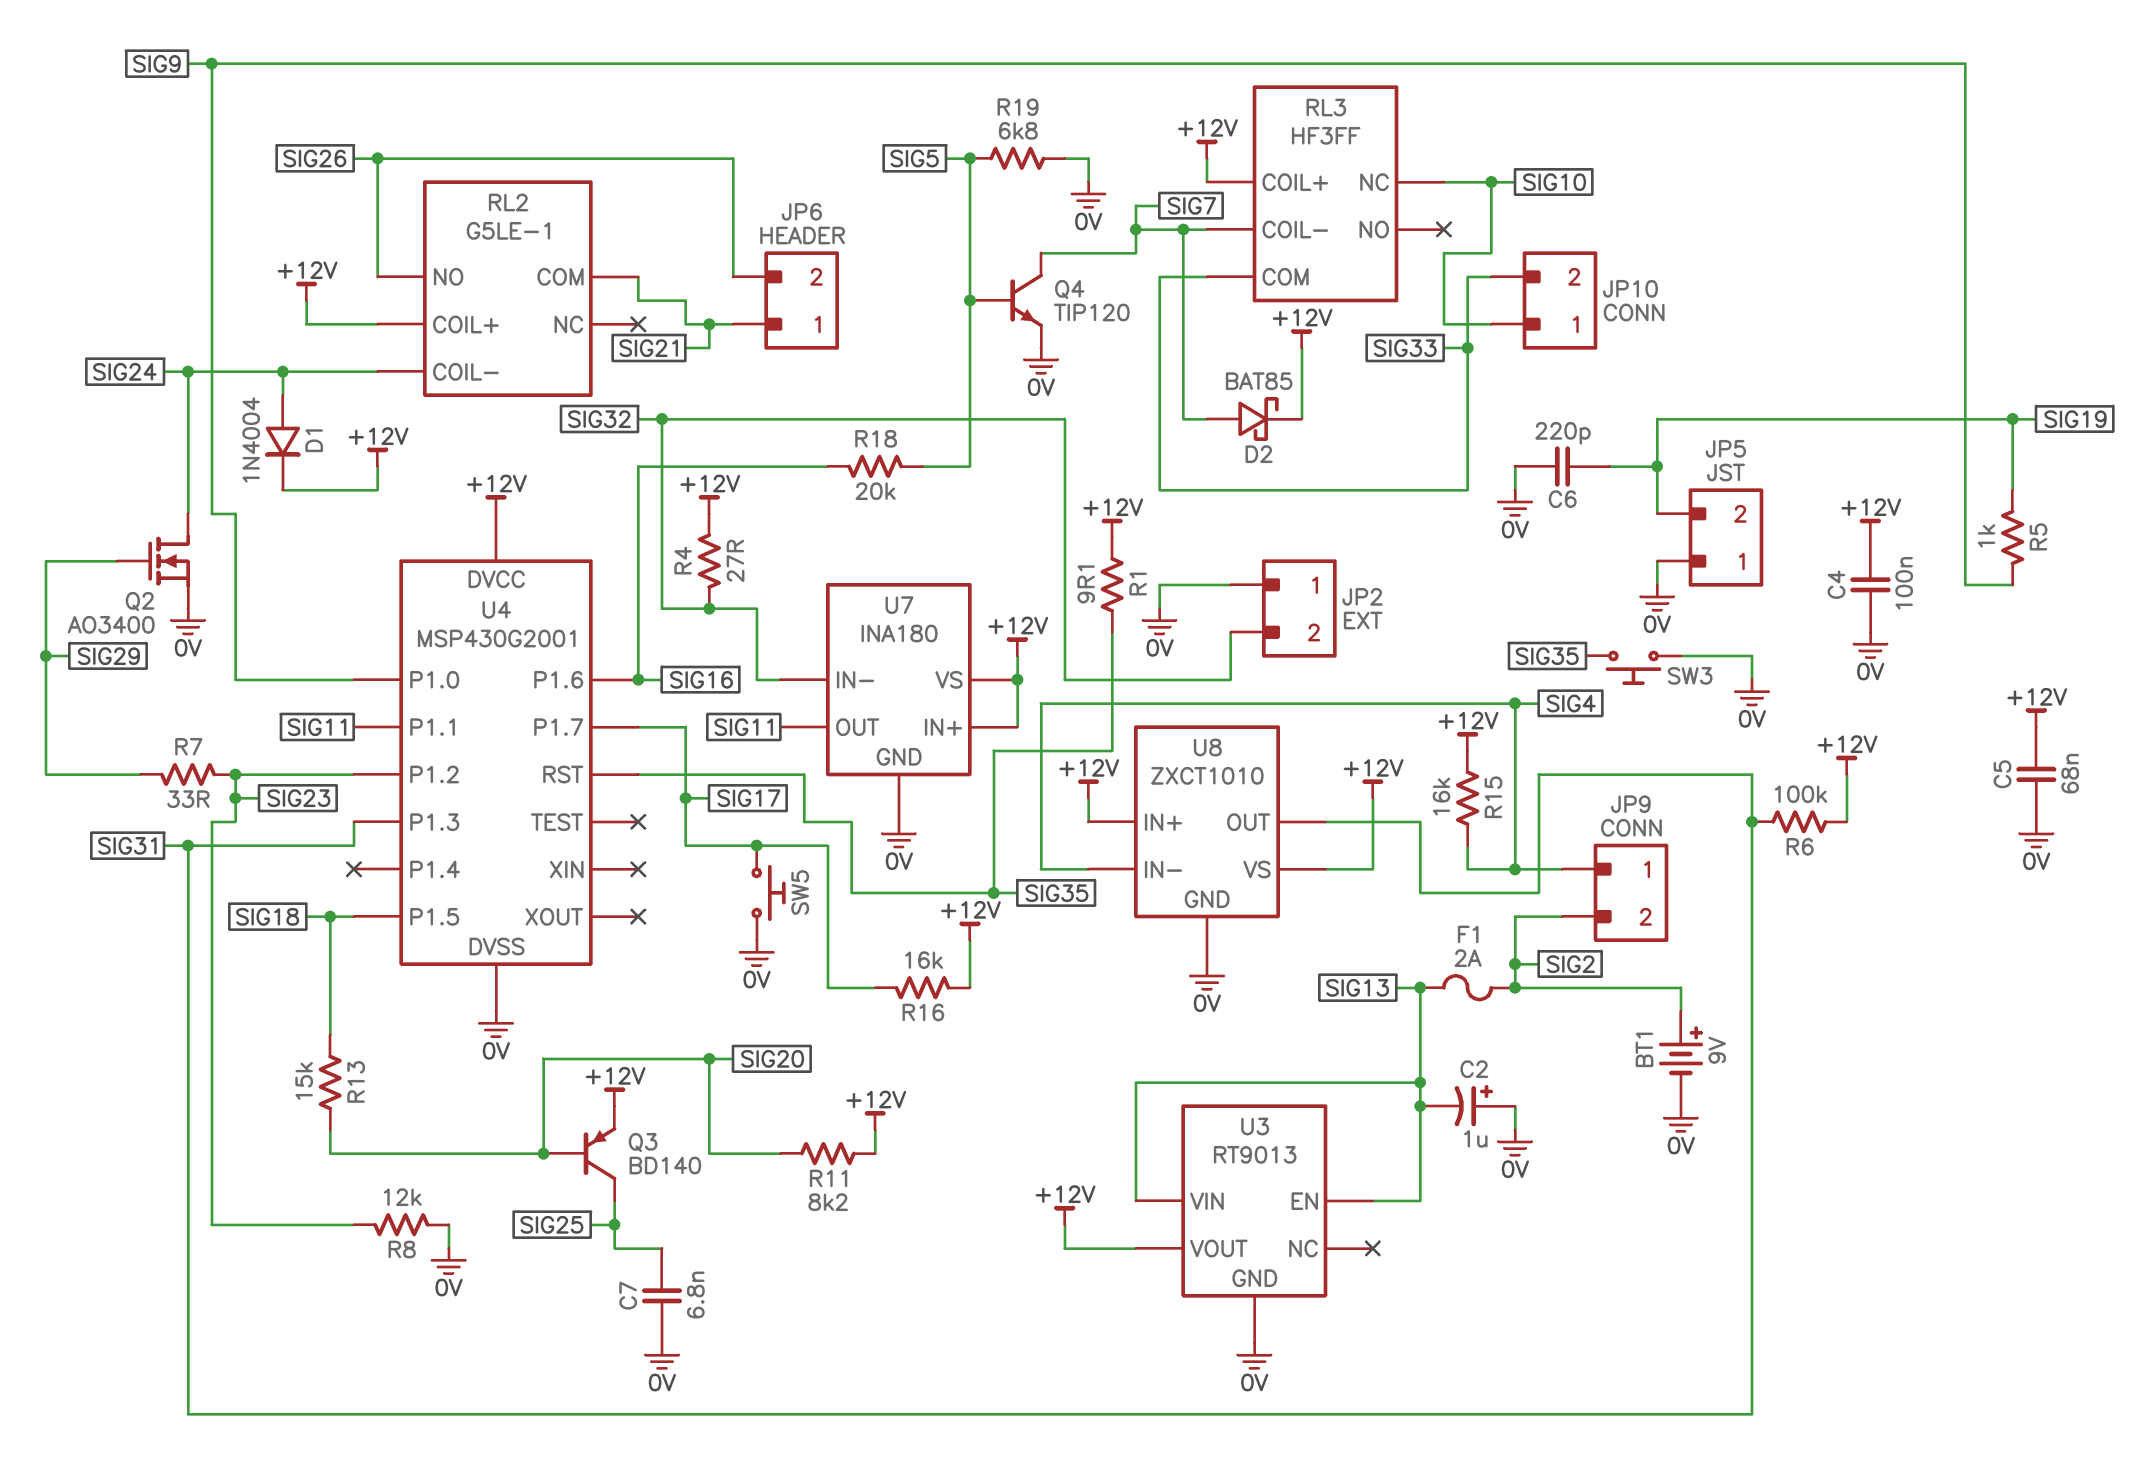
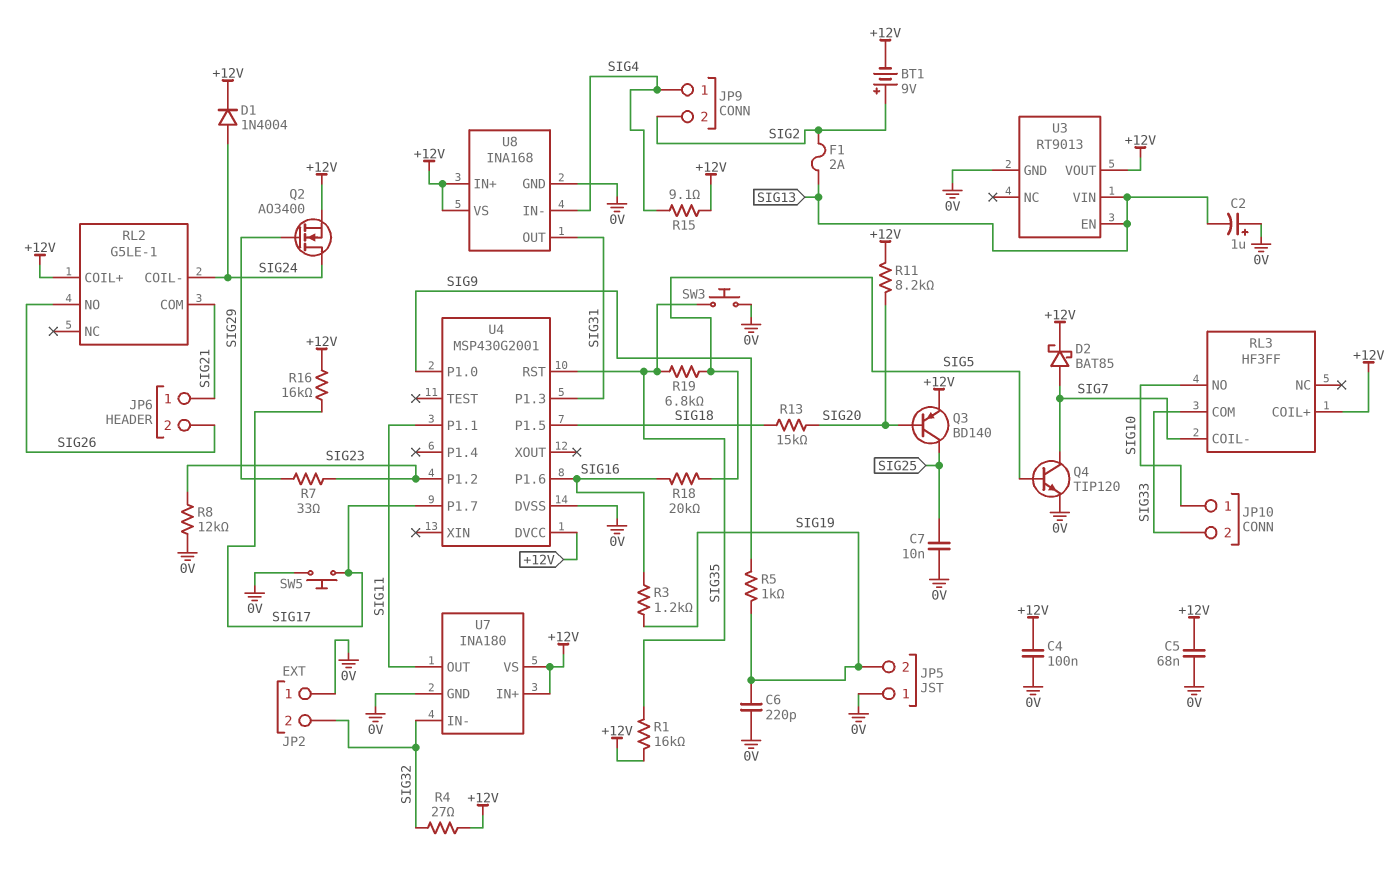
BT1: 9V (plus SIG2, minus 0V) -> 9V (plus SIG2, minus +12V)
C7: 6.8nF (0V, SIG25) -> 10nF (0V, SIG25)
Q2: NMOS AO3400 (G SIG29, D SIG24, S 0V) -> NMOS AO3400 (G SIG29, D SIG24, S +12V)
R1: 9.1 (+12V, SIG35) -> 16k (+12V, SIG35)
R3: none -> 1.2k (SIG16, SIG19)
R6: 100k (+12V, SIG31) -> none
R15: 16k (+12V, SIG4) -> 9.1 (+12V, SIG4)
R19: 6.8k (0V, SIG5) -> 6.8k (SIG5, SIG35)
RL3 pin NC: SIG10 -> none
RL3 pin NO: none -> SIG10
U8: ZXCT1010 -> INA168

